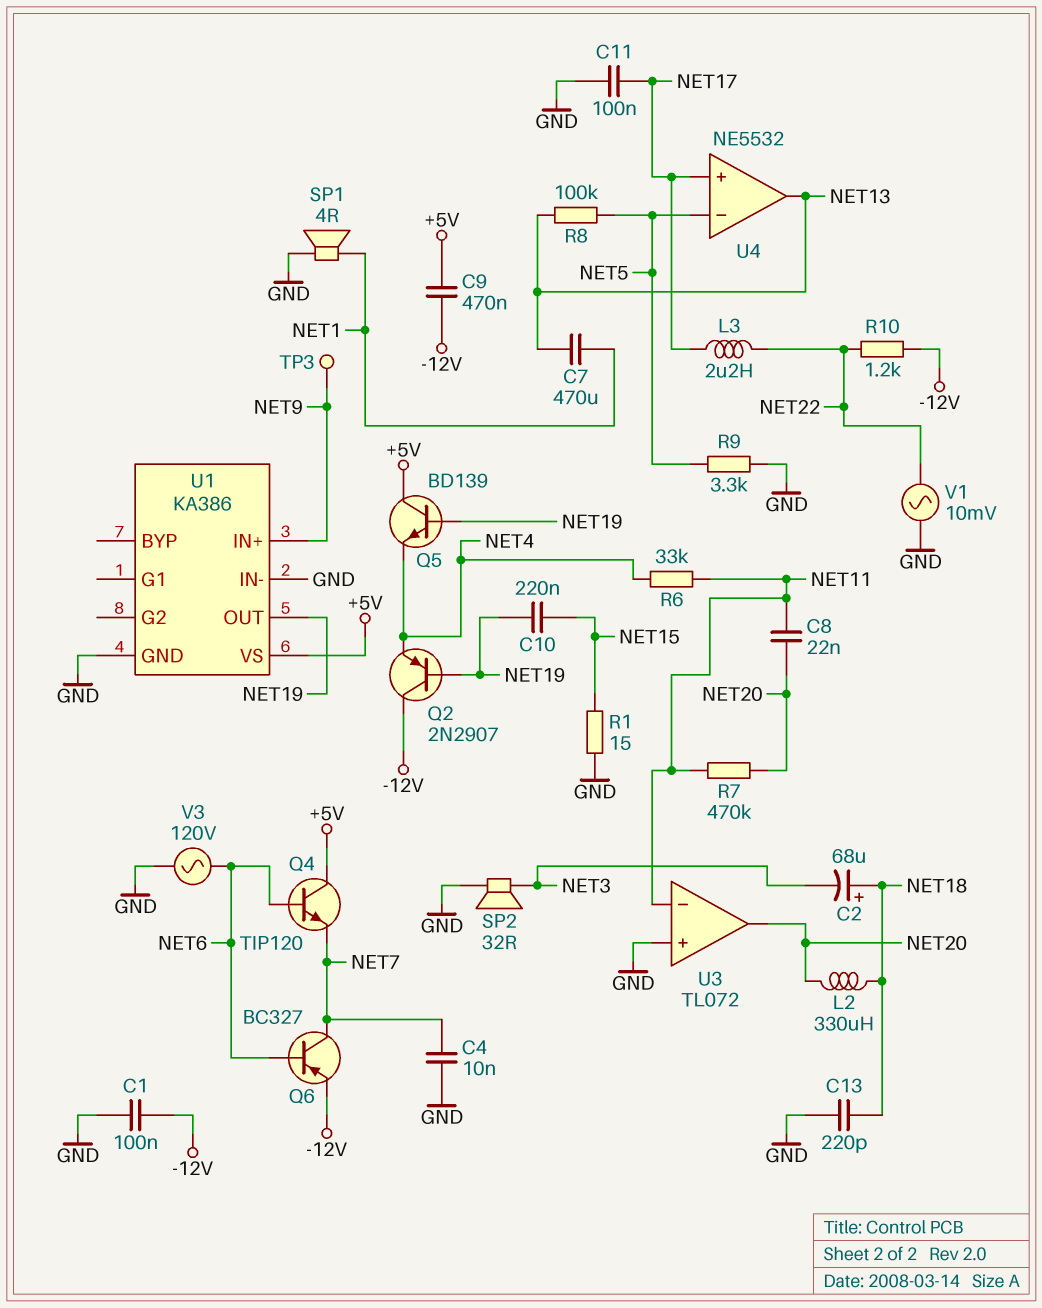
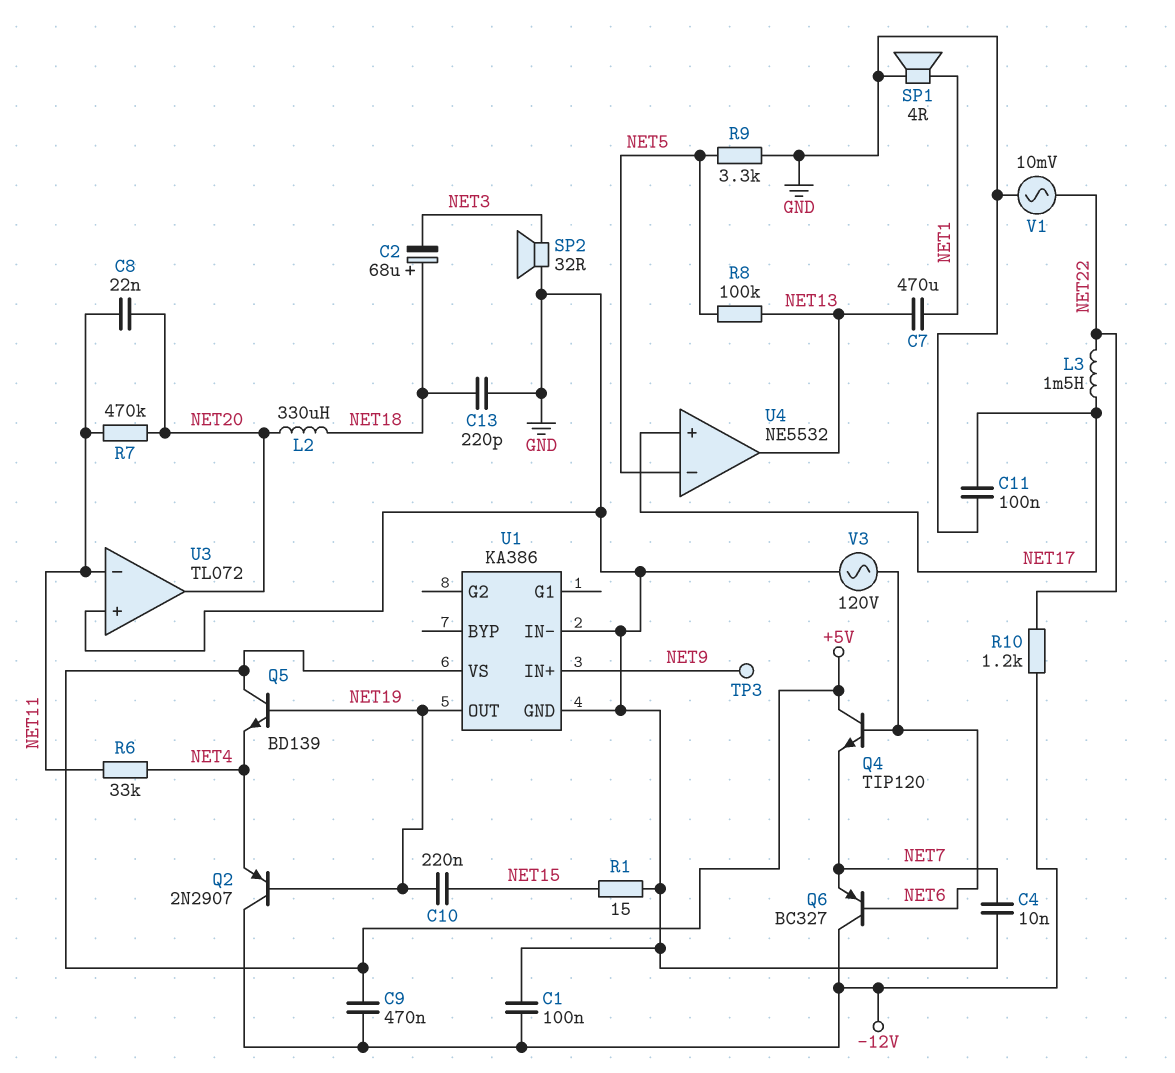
L3: 2.2uH (NET17, NET22) -> 1.5mH (NET17, NET22)
Q6: PNP BC327 (B NET6, C NET7, E -12V) -> PNP BC327 (B NET6, C -12V, E NET7)

